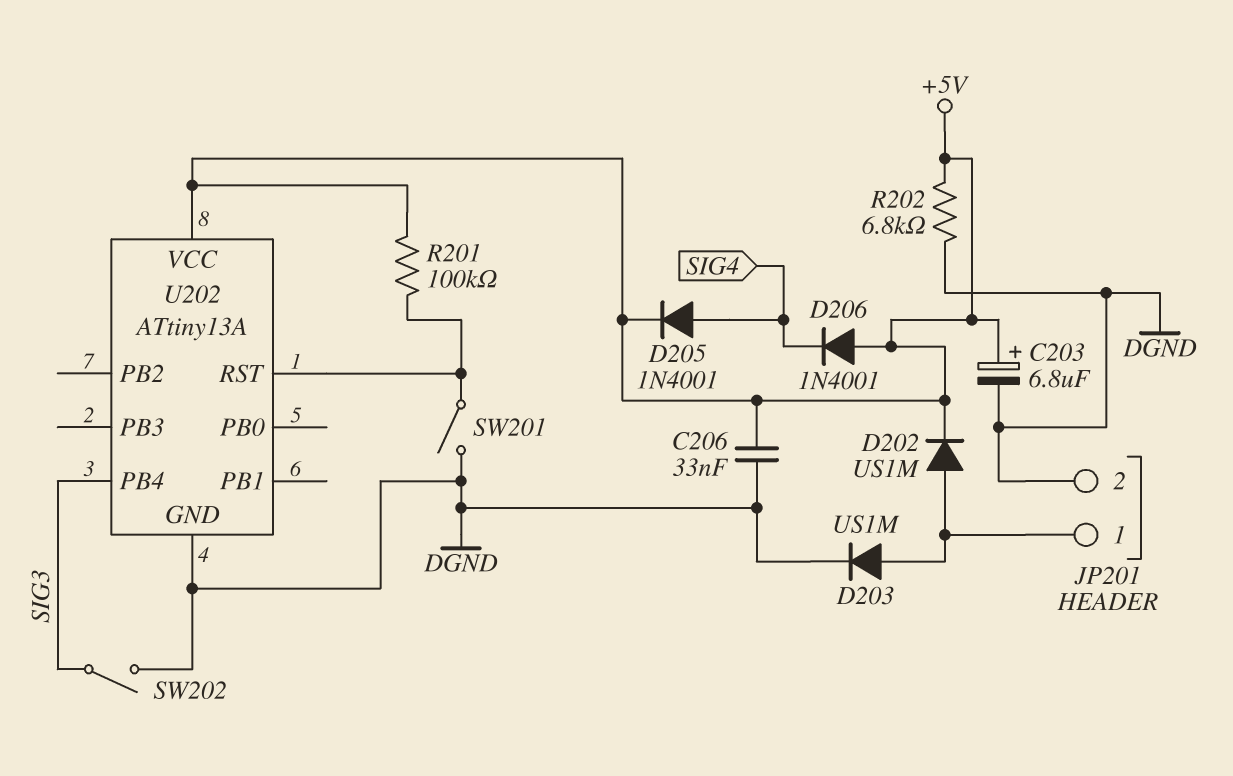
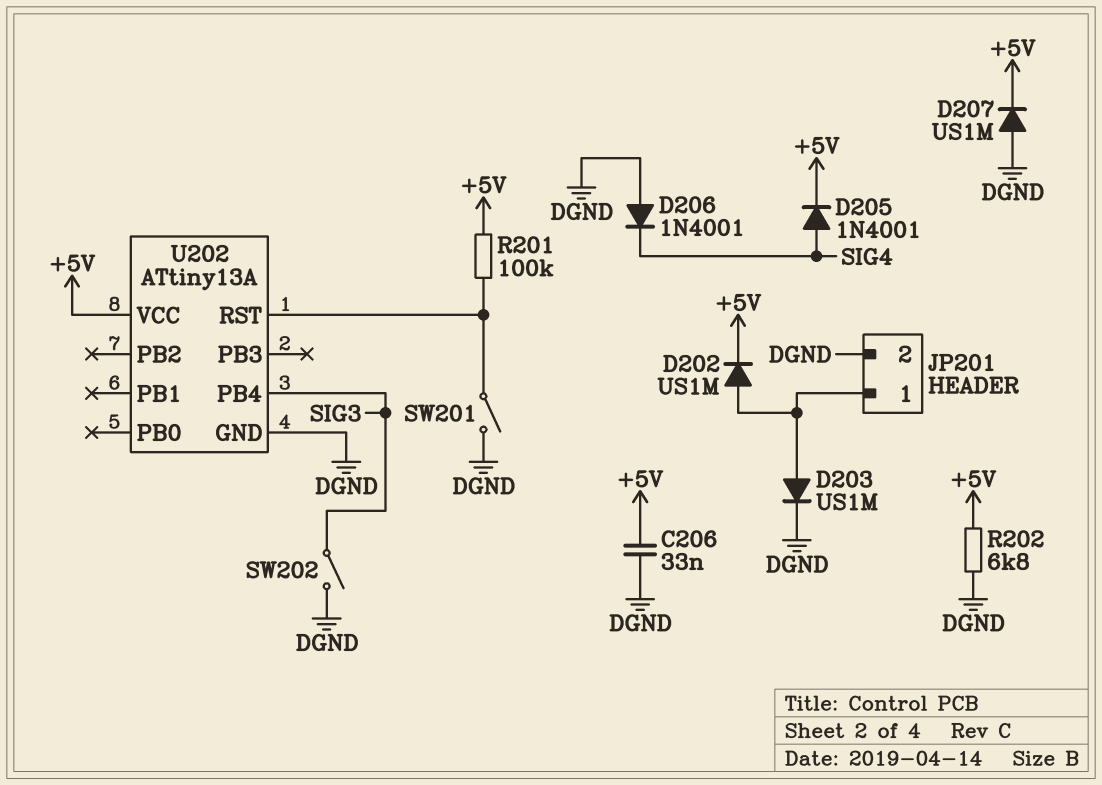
C203: 6.8uF (plus +5V, minus DGND) -> none
D206: diode 1N4001 (A +5V, K SIG4) -> diode 1N4001 (A DGND, K SIG4)
D207: none -> diode US1M (A DGND, K +5V)

